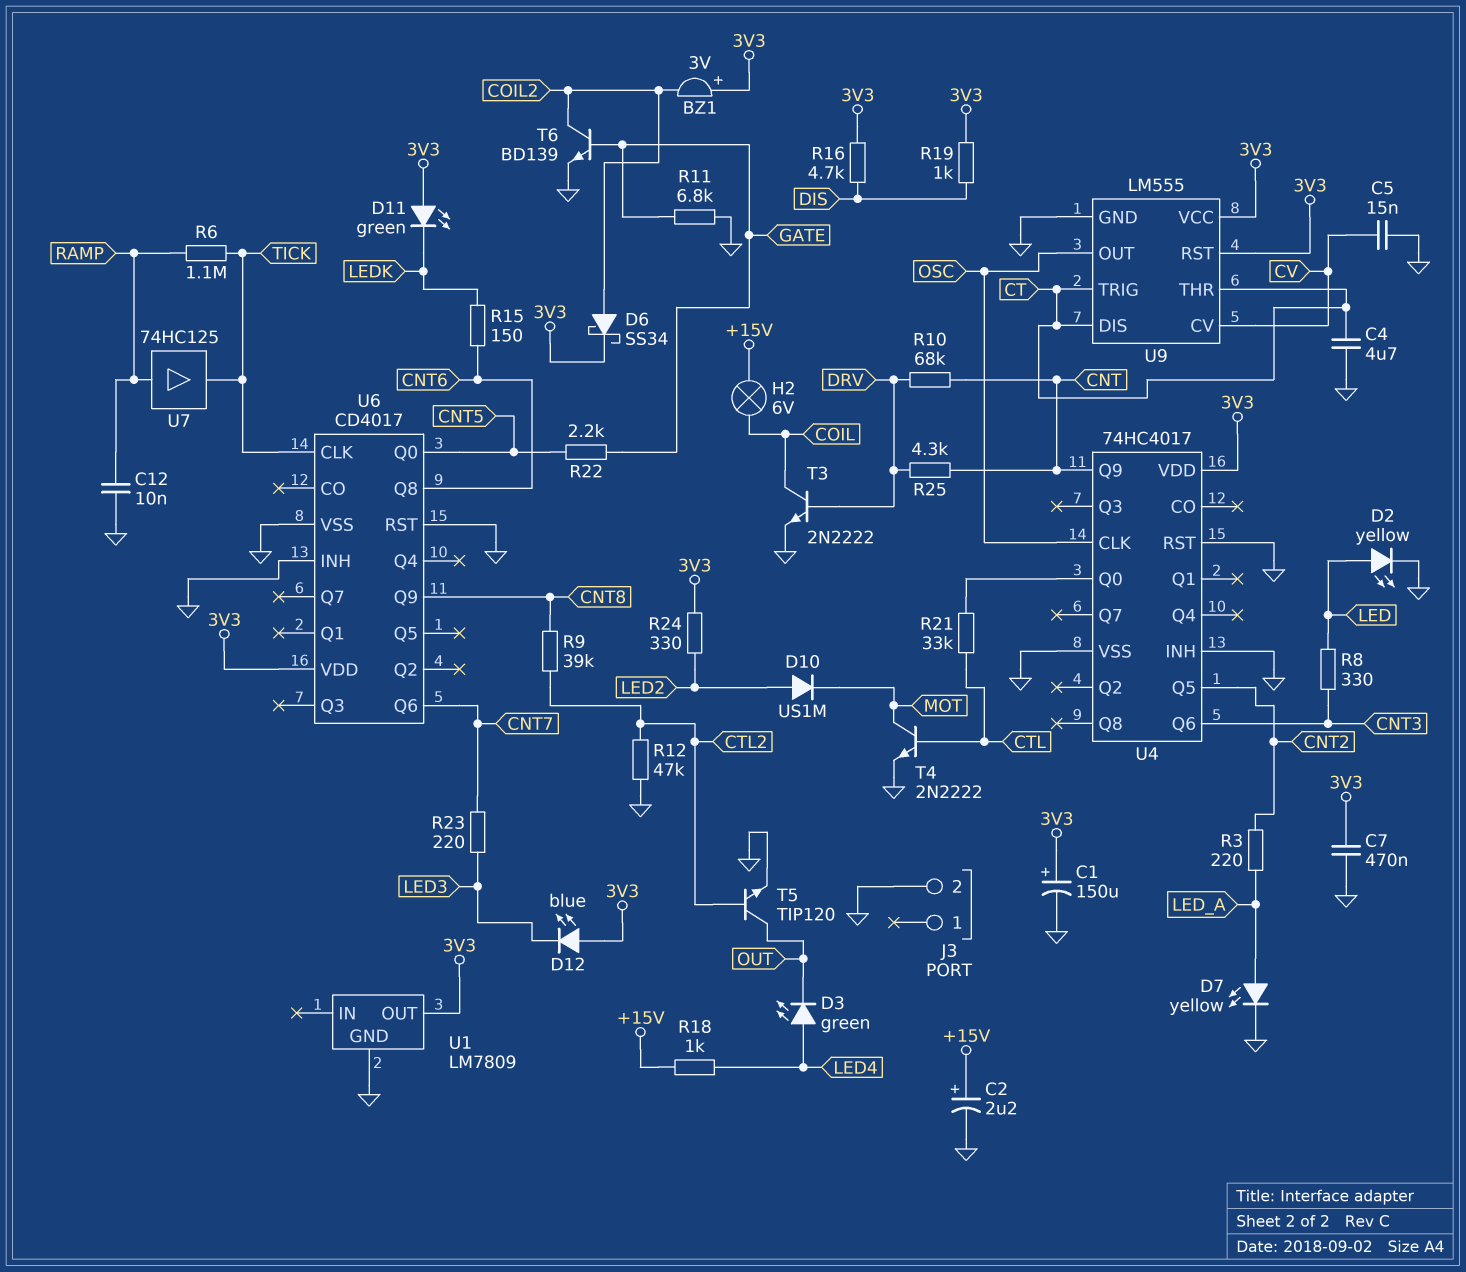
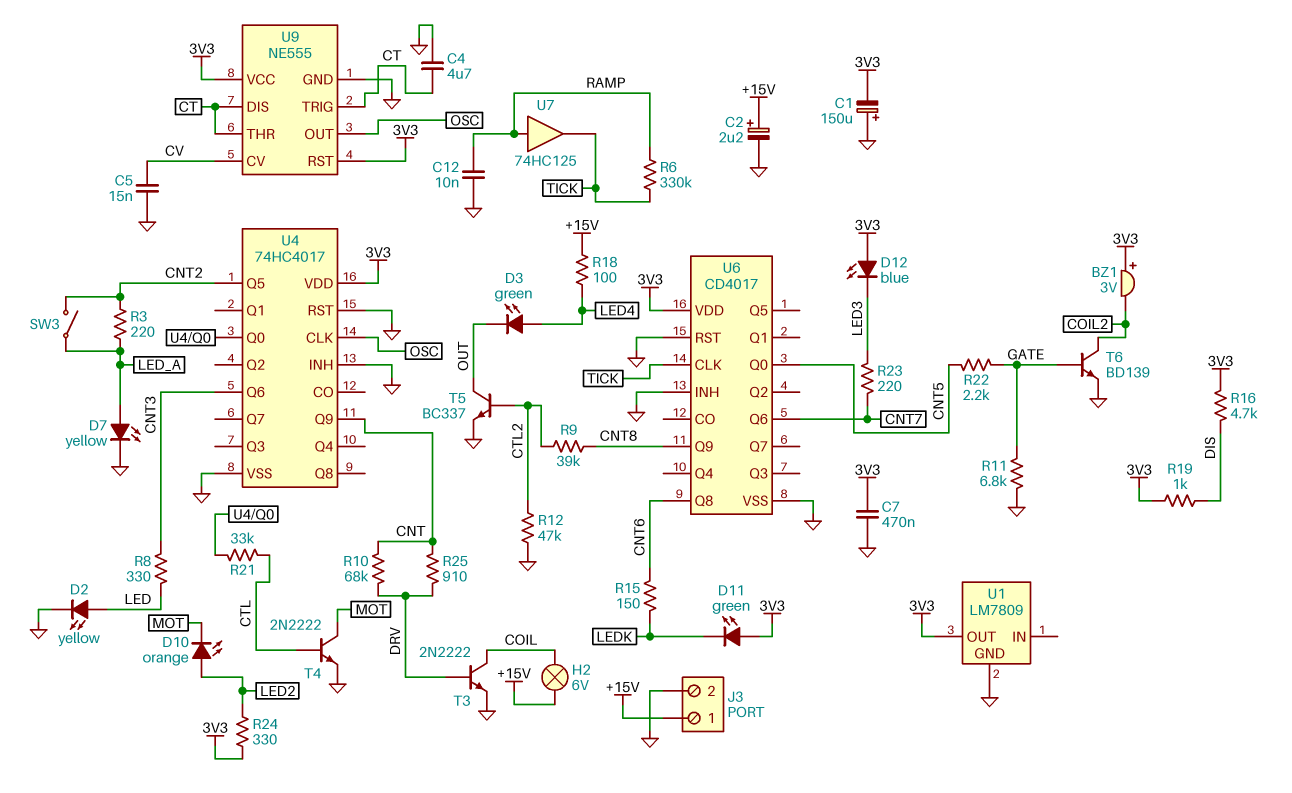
C1: 150uF (plus 3V3, minus GND) -> 150uF (plus GND, minus 3V3)
D6: schottky SS34 (A COIL2, K 3V3) -> none
D10: diode US1M (A LED2, K MOT) -> LED orange (A LED2, K MOT)
J3 pin 1: none -> +15V
R6: 1.1M (RAMP, TICK) -> 330k (RAMP, TICK)
R18: 1k (+15V, LED4) -> 100 (+15V, LED4)
R25: 4.3k (CNT, DRV) -> 910 (CNT, DRV)
SW3: none -> switch (CNT2, LED_A)
T5: NPN TIP120 (B CTL2, C OUT, E GND) -> NPN BC337 (B CTL2, C OUT, E GND)
U9: LM555 -> NE555

